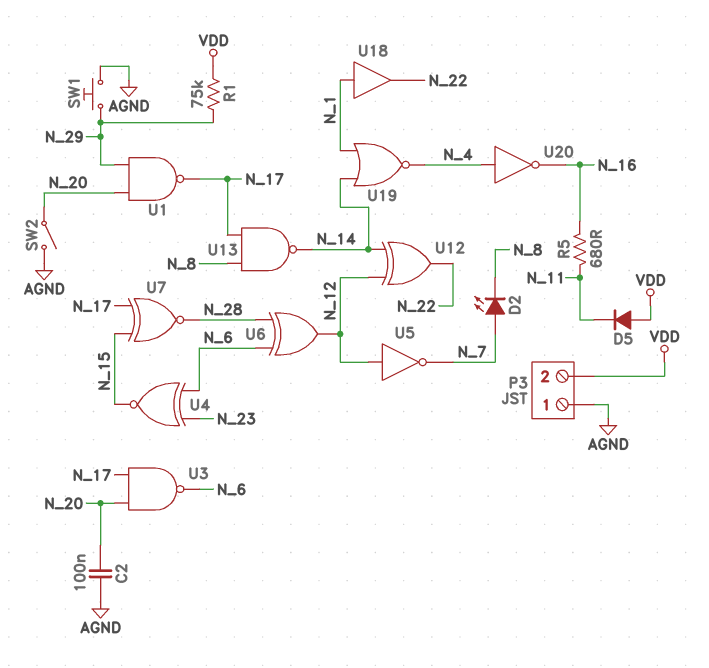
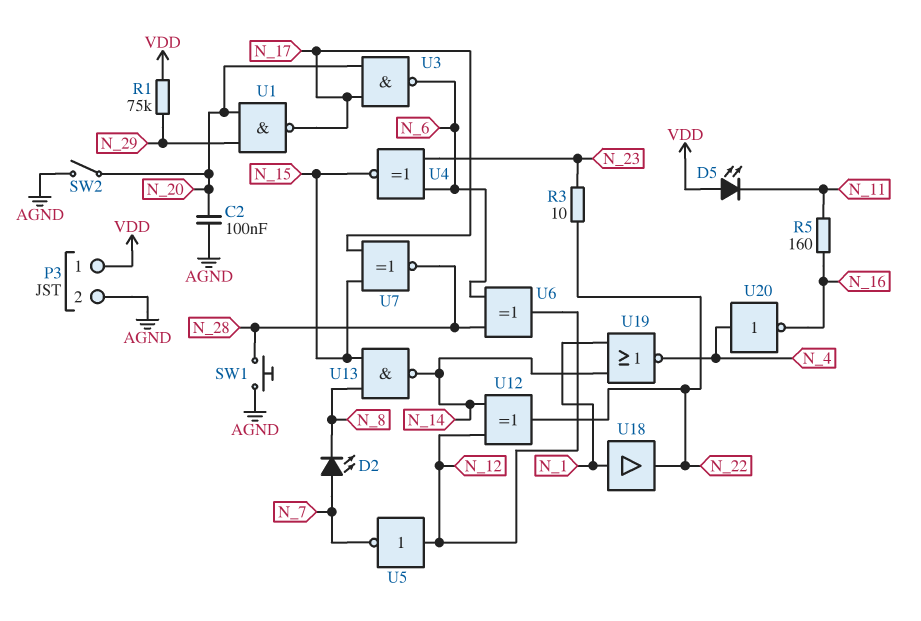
D5: diode (A VDD, K N_11) -> LED (A VDD, K N_11)
P3 pin 1: AGND -> VDD
P3 pin 2: VDD -> AGND
R3: none -> 10 (N_22, N_23)
R5: 680 (N_11, N_16) -> 160 (N_11, N_16)
SW1: button (AGND, N_29) -> button (AGND, N_28)
U13: NAND (in N_8, in N_17, out N_14) -> NAND (in N_8, in N_15, out N_14)

